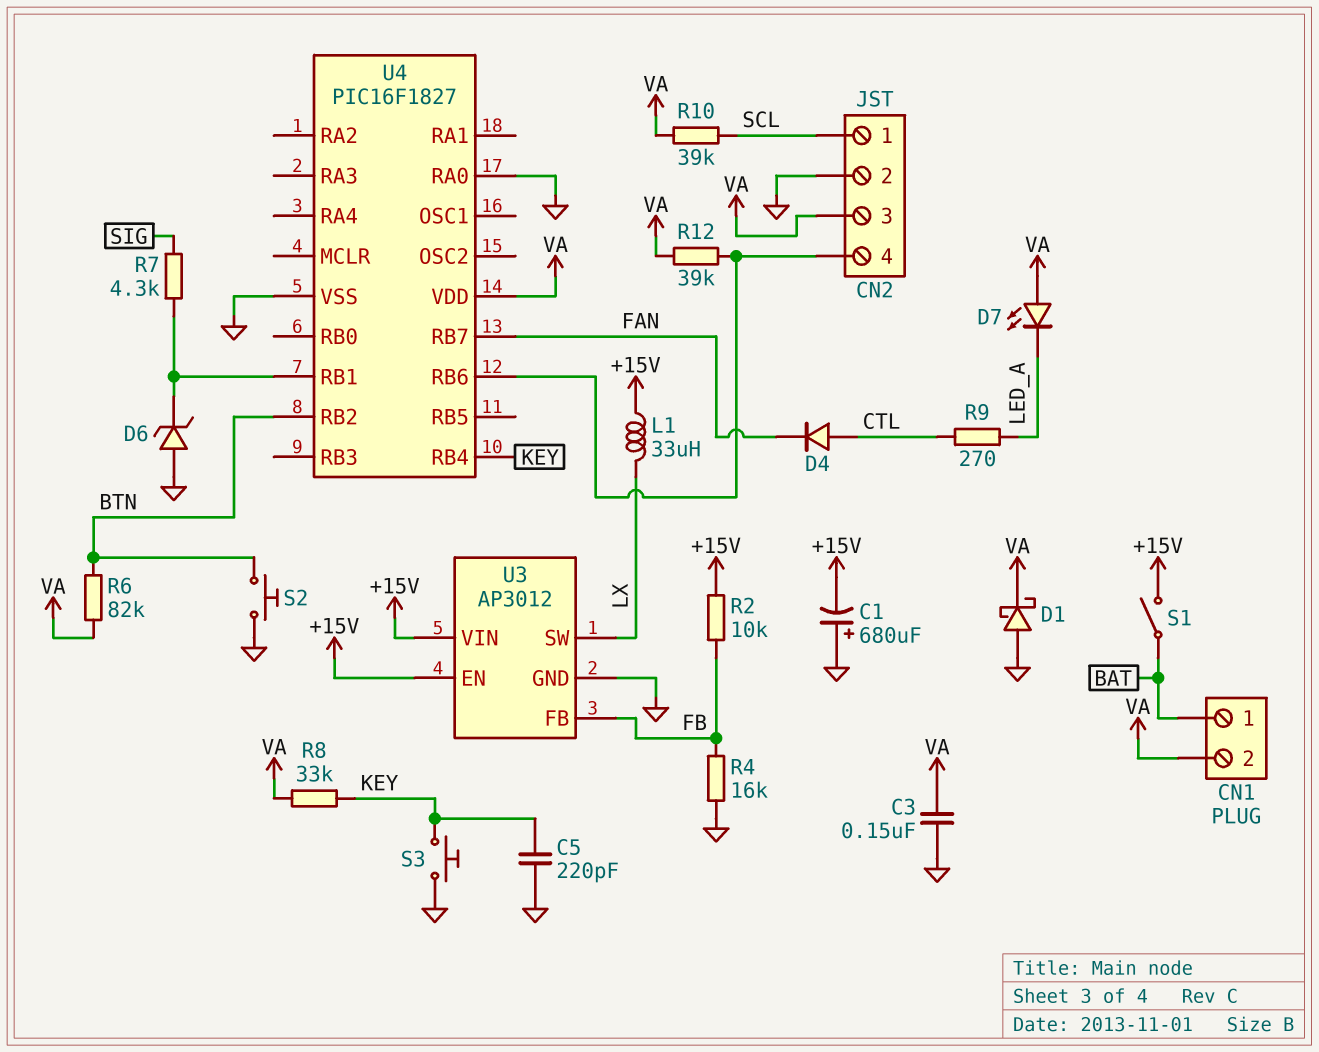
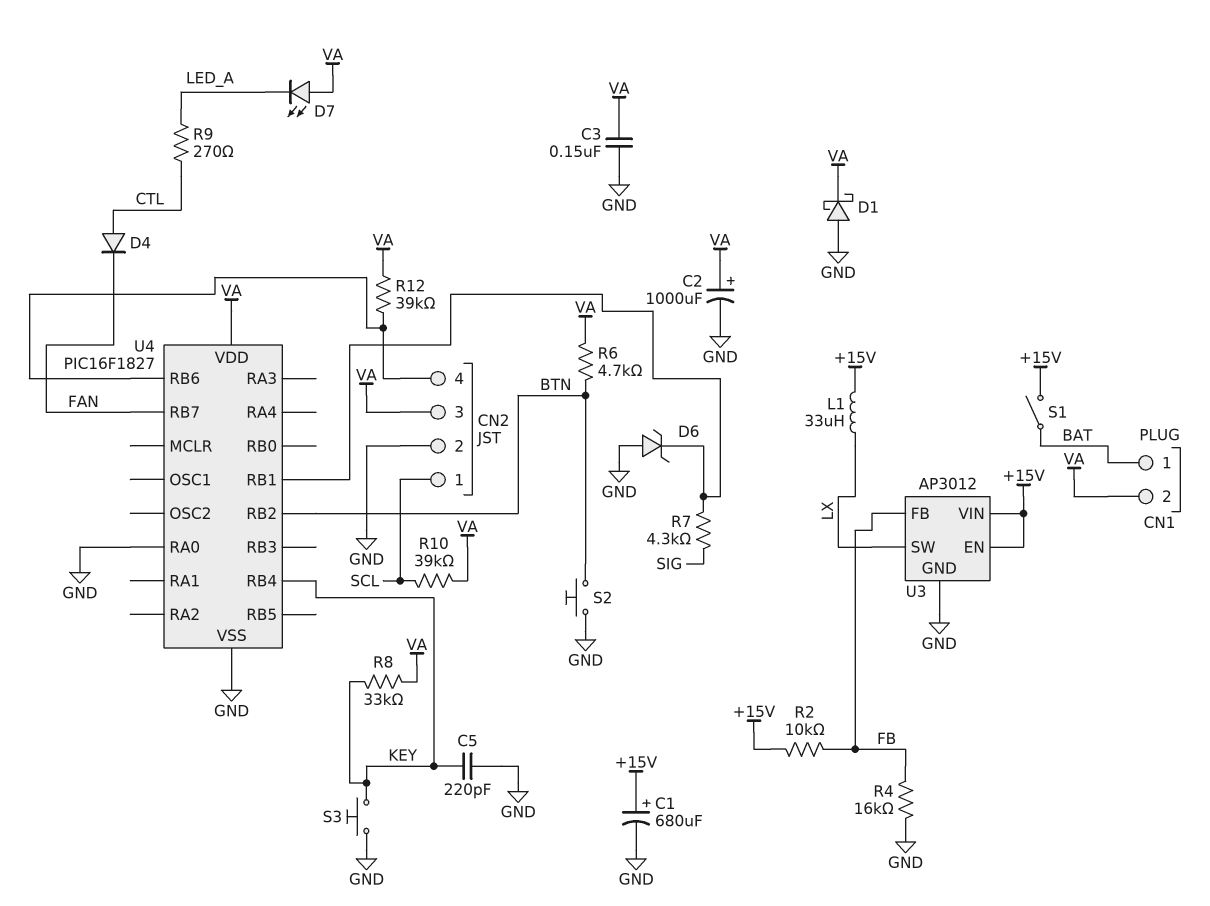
C1: 680uF (plus GND, minus +15V) -> 680uF (plus +15V, minus GND)
C2: none -> 1000uF (plus VA, minus GND)
R6: 82k (BTN, VA) -> 4.7k (BTN, VA)

